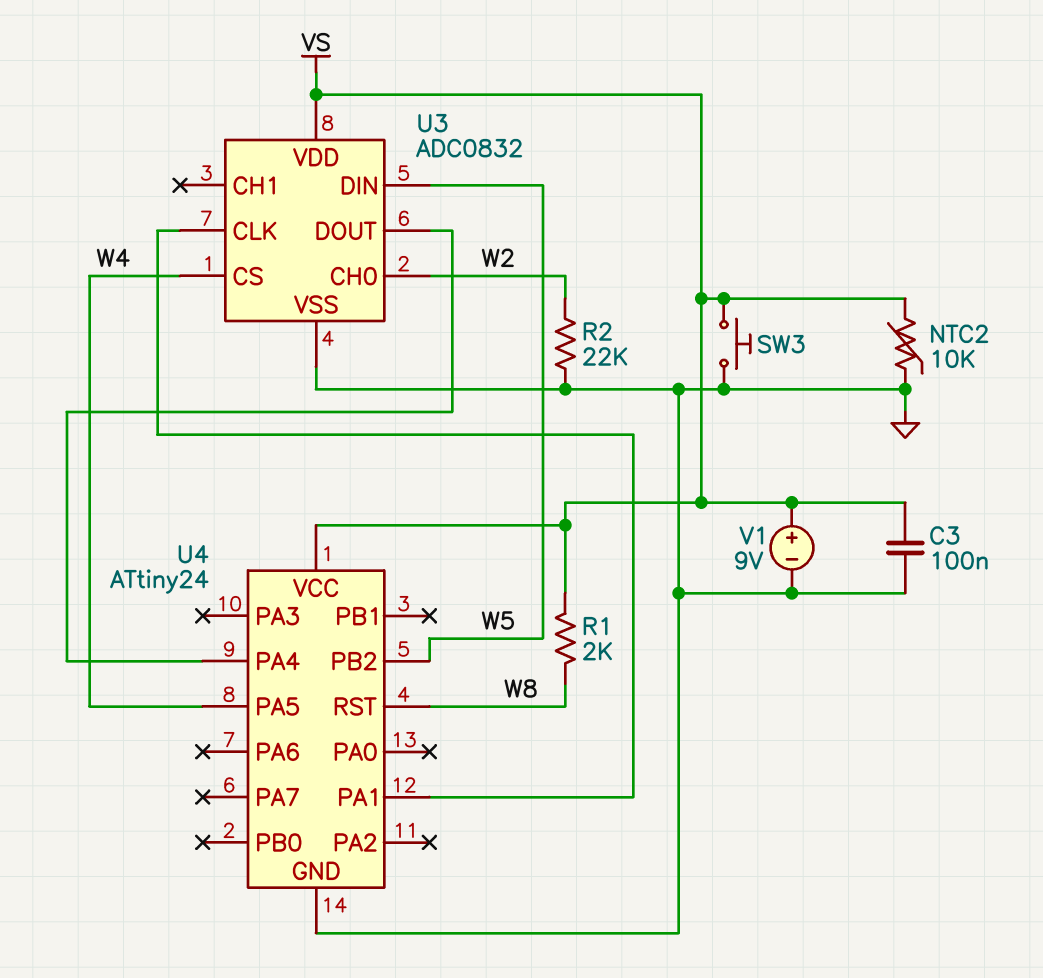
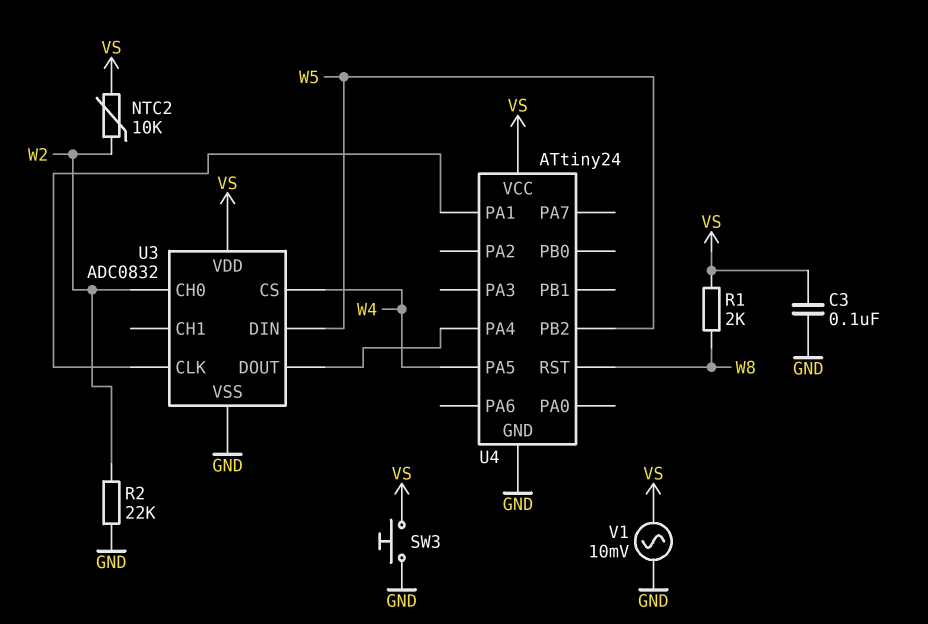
NTC2: 10k (GND, VS) -> 10k (VS, W2)
V1: 9V (plus VS, minus GND) -> AC 10mV (GND, VS)

